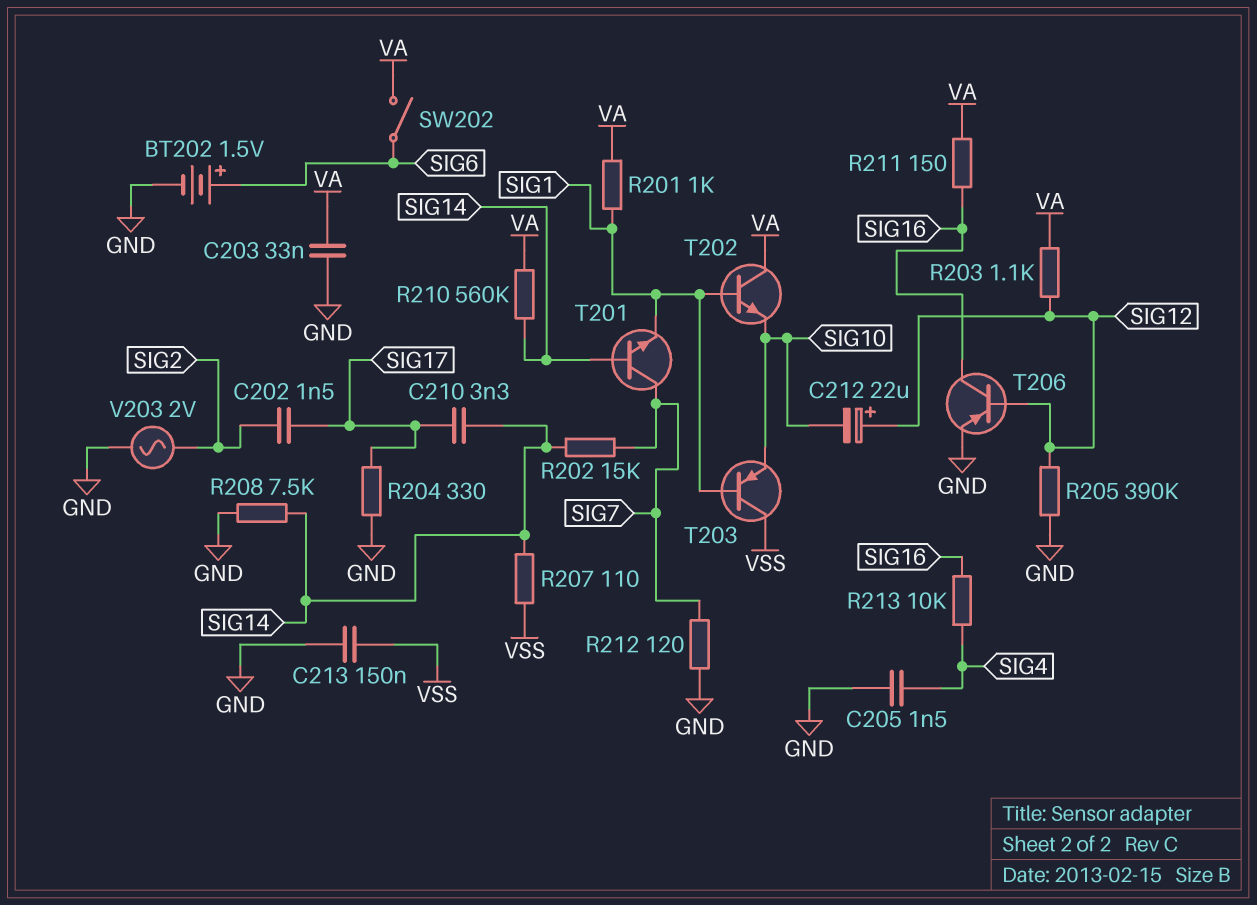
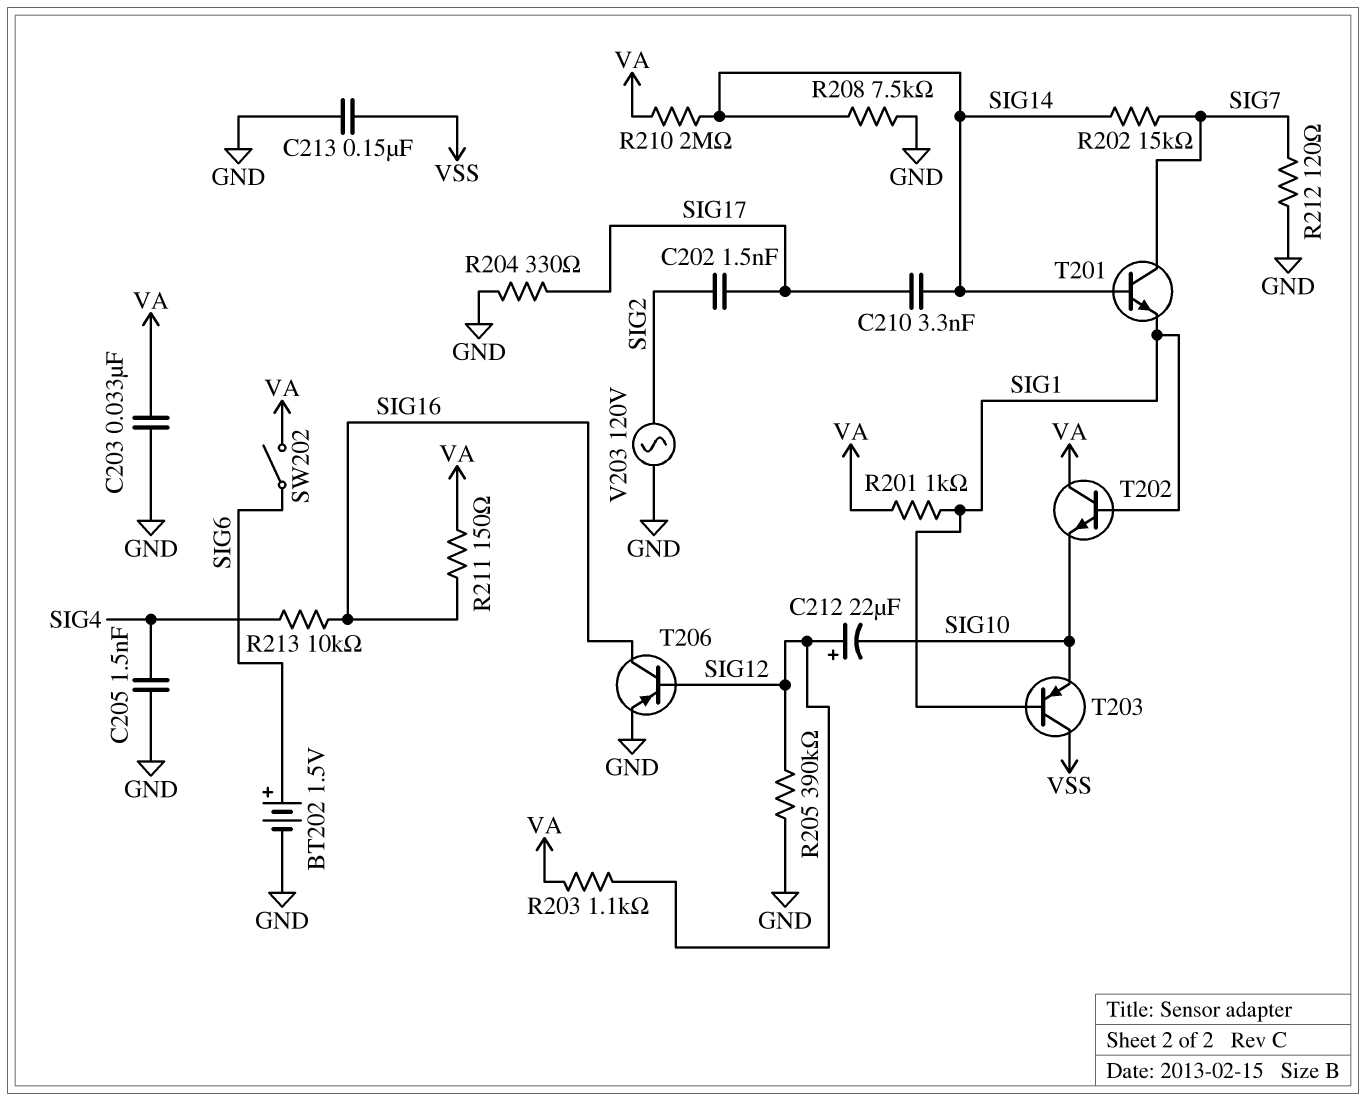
R207: 110 (SIG14, VSS) -> none
R210: 560k (SIG14, VA) -> 2M (SIG14, VA)
V203: AC 2V (GND, SIG2) -> AC 120V (GND, SIG2)

